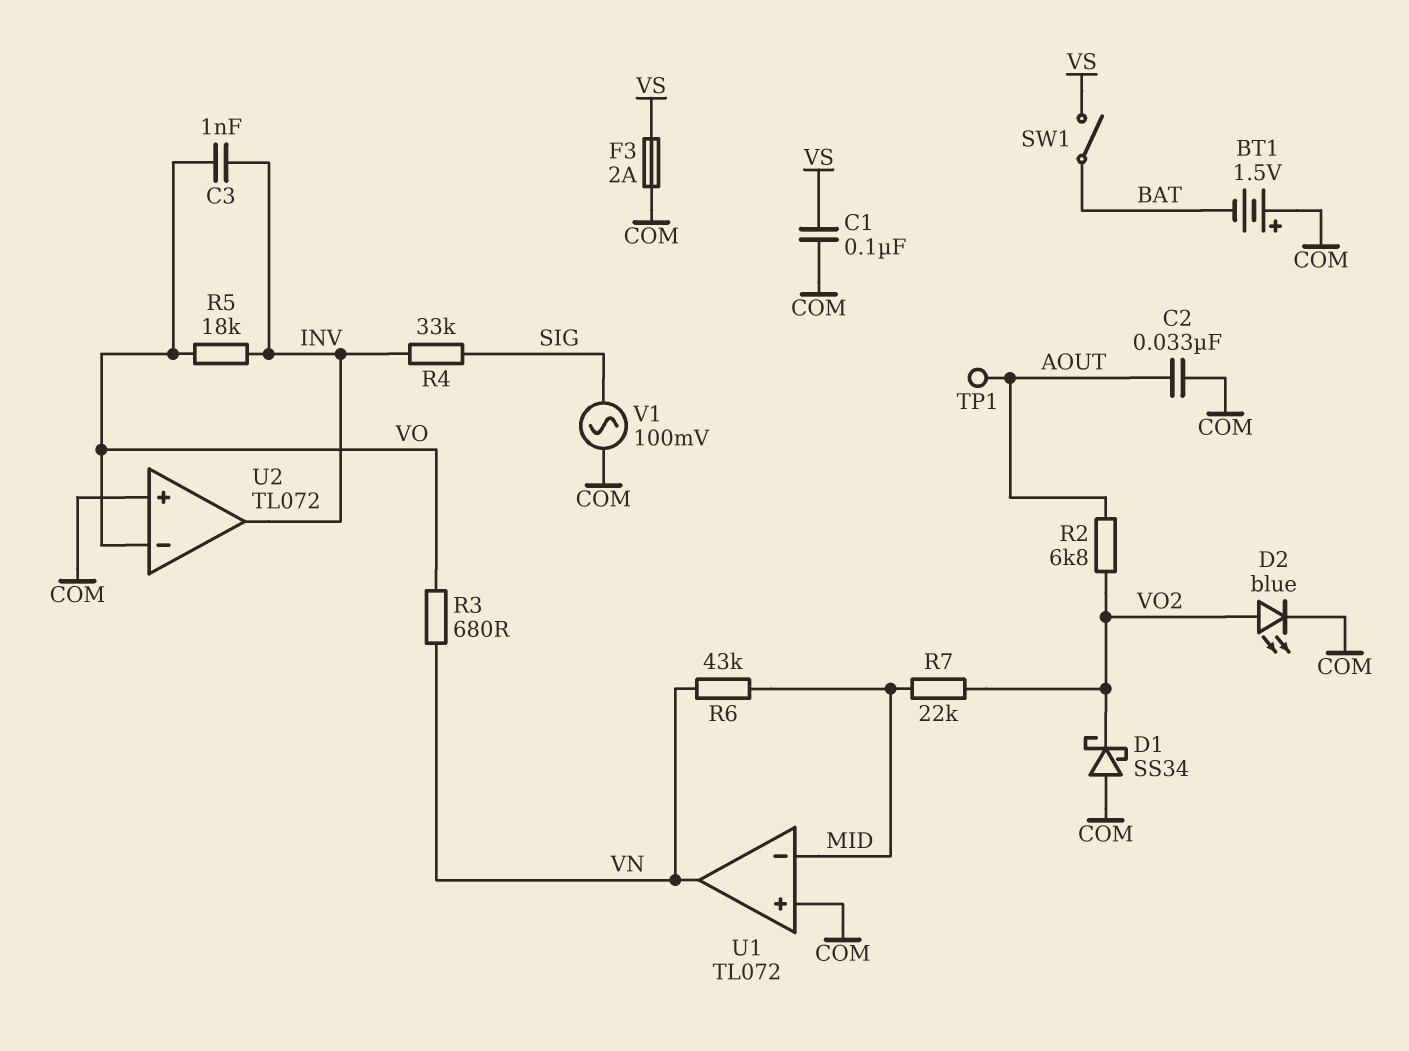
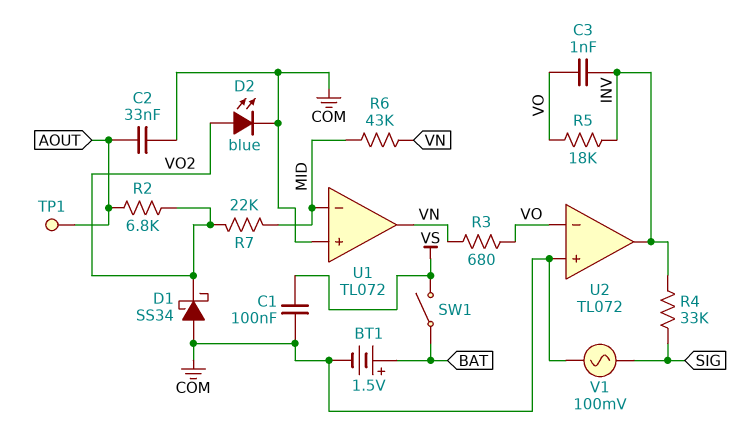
BT1: 1.5V (plus COM, minus BAT) -> 1.5V (plus BAT, minus COM)
F3: 2A (COM, VS) -> none

